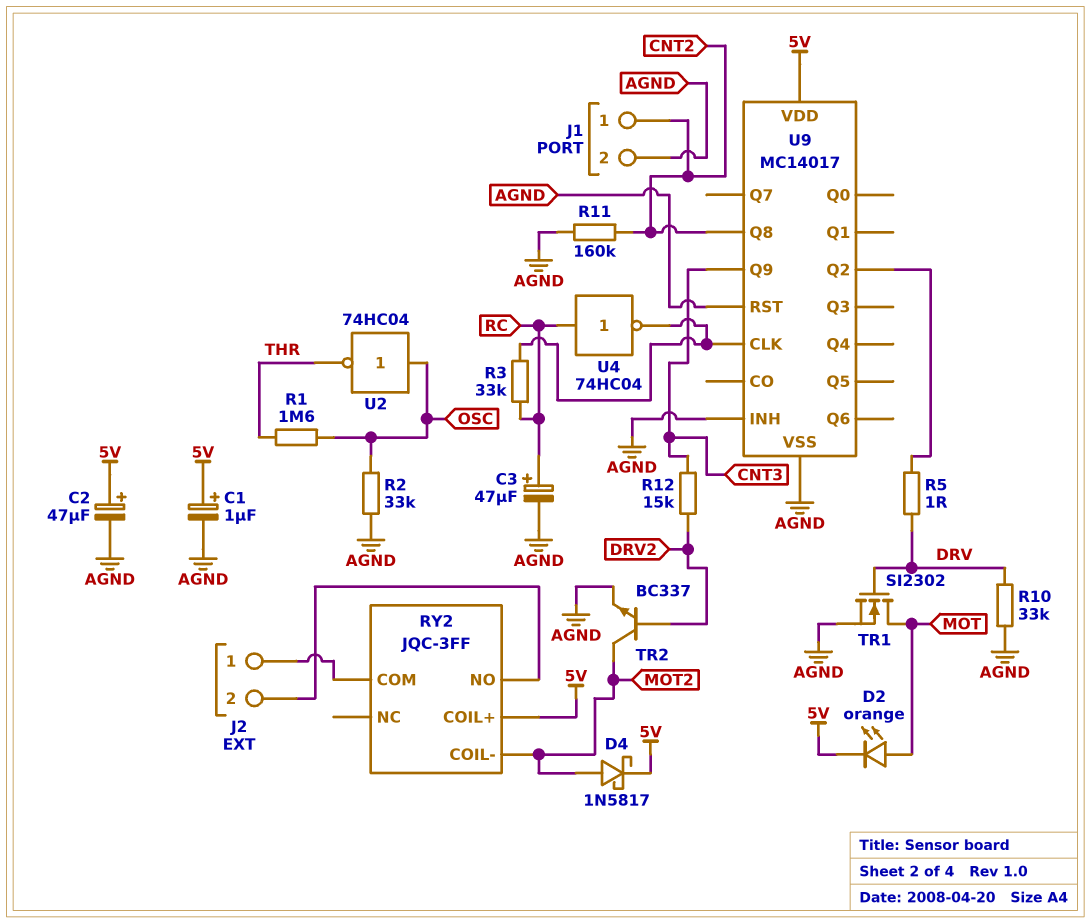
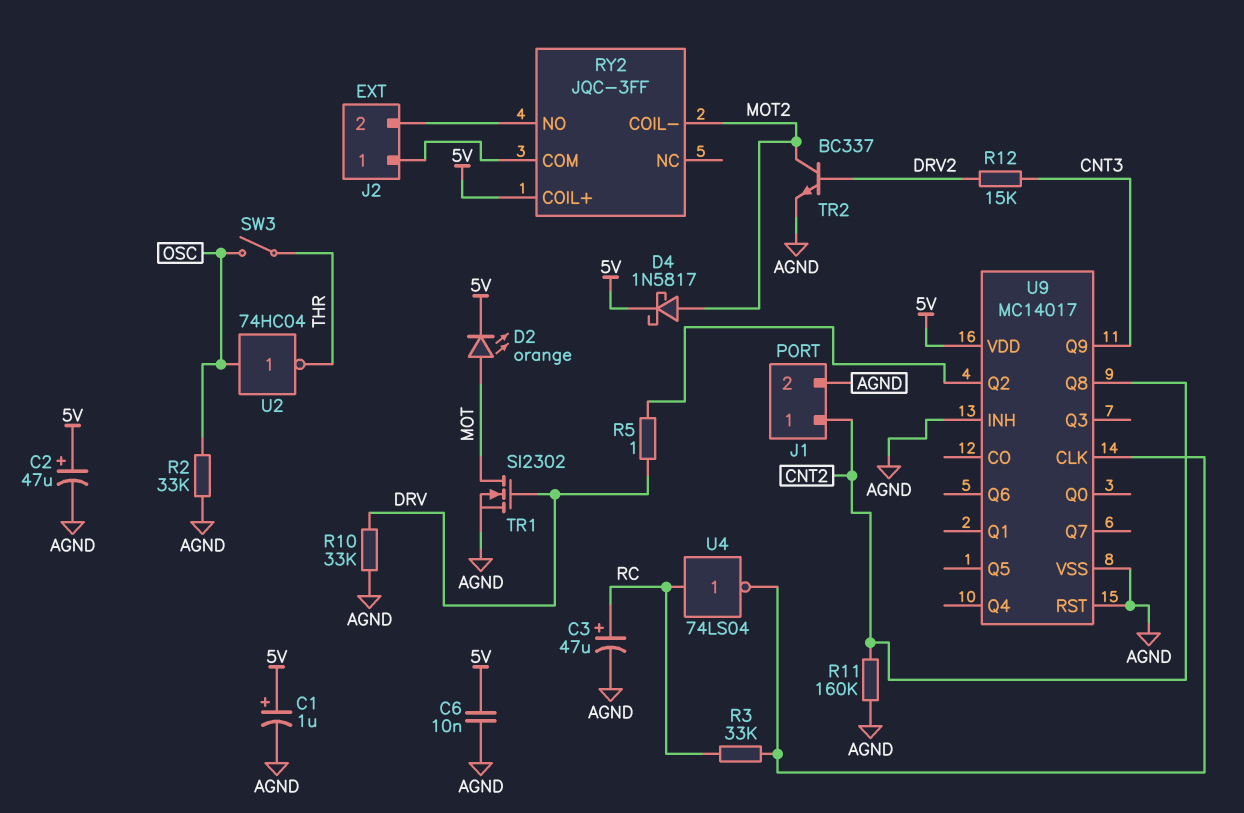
C6: none -> 10nF (5V, AGND)
R1: 1.6M (OSC, THR) -> none
SW3: none -> switch (OSC, THR)
U4: NOT 74HC04 (in RC, out U9/CLK) -> NOT 74LS04 (in RC, out U9/CLK)

